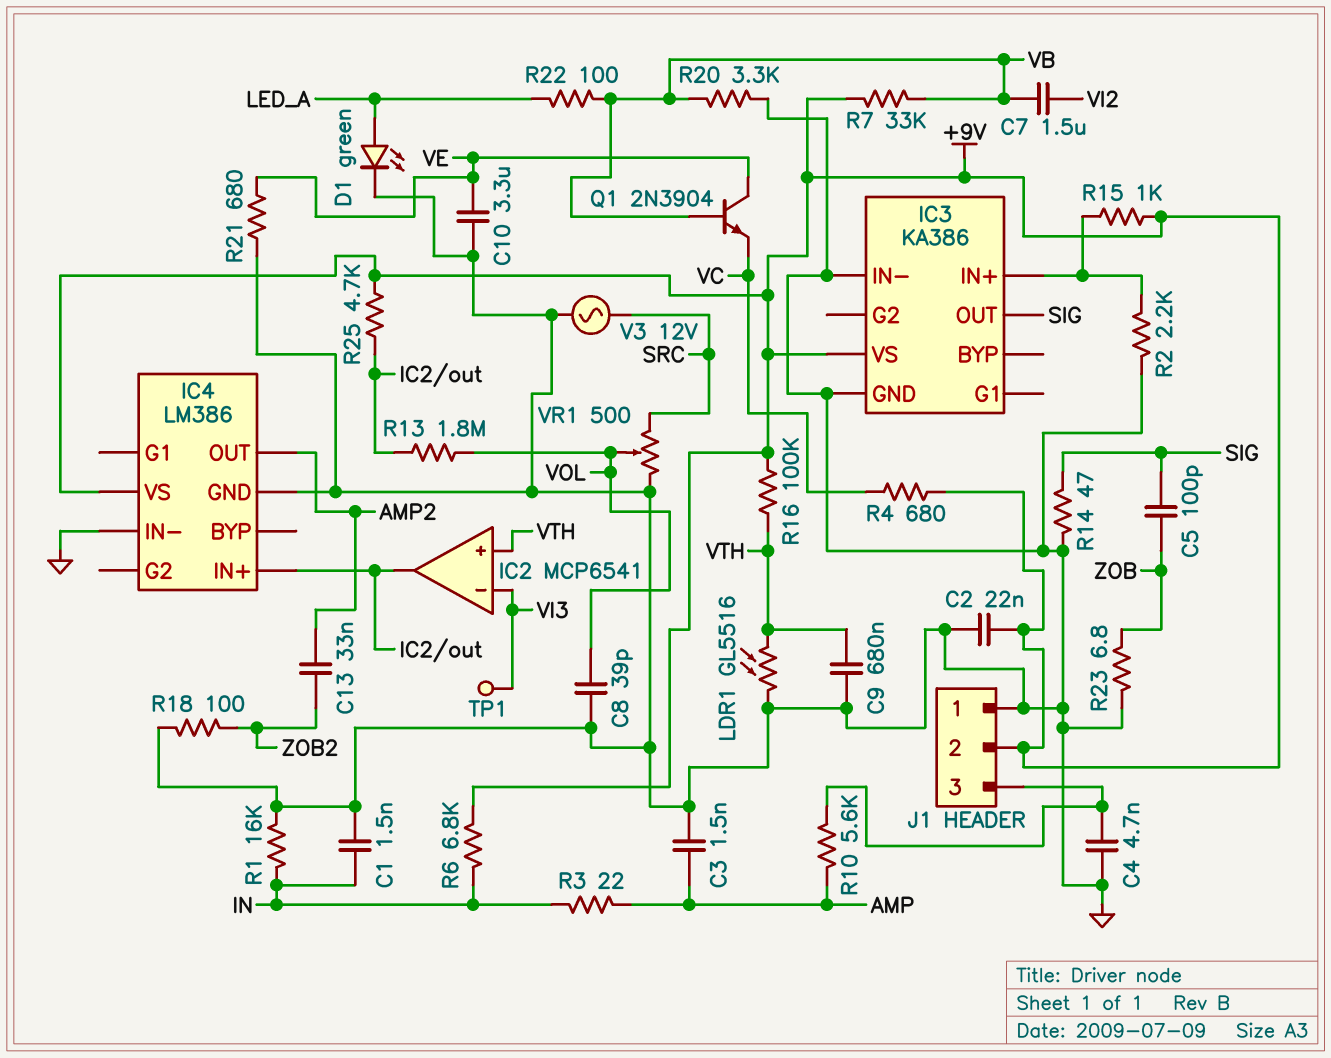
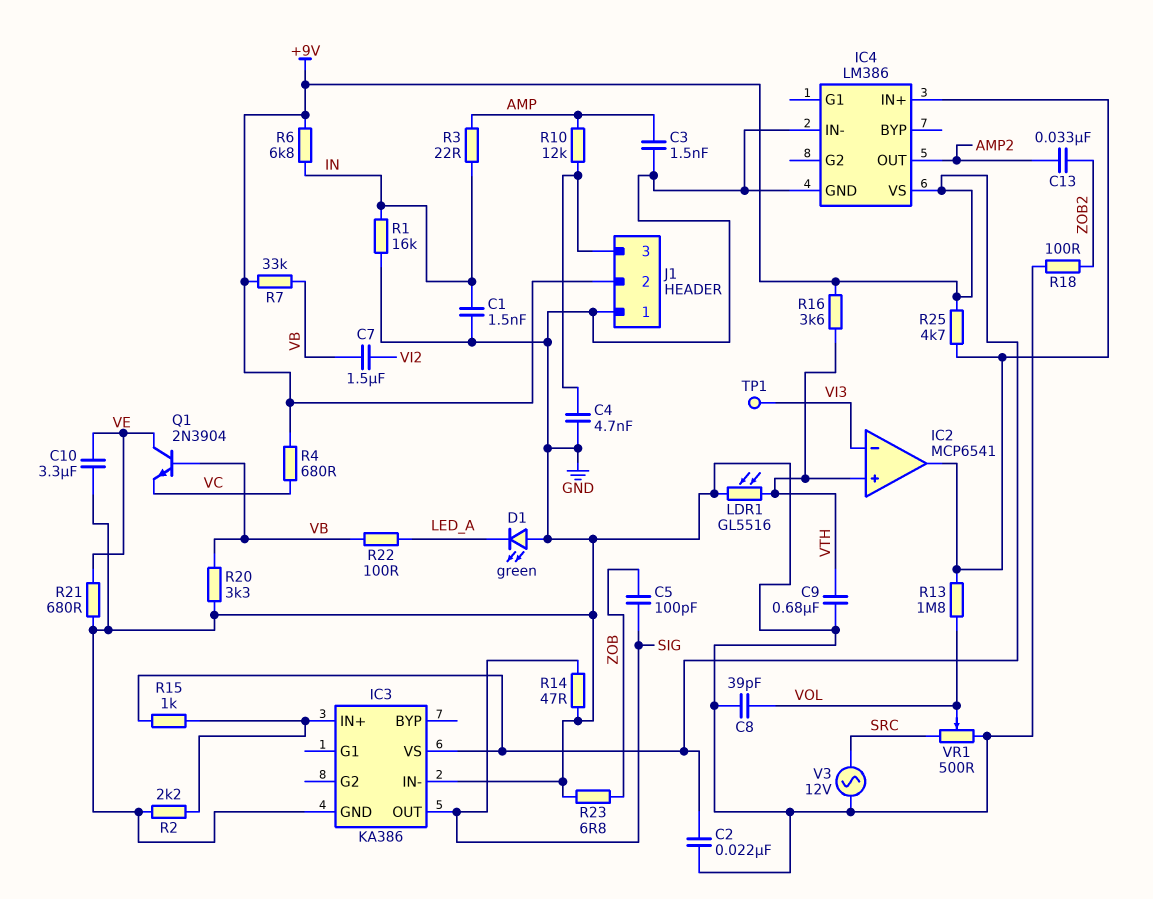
D1: LED green (A LED_A, K GND) -> LED green (A GND, K LED_A)
R10: 5.6k (AMP, J1/3) -> 12k (AMP, J1/3)
R16: 100k (+9V, VTH) -> 3.6k (+9V, VTH)

